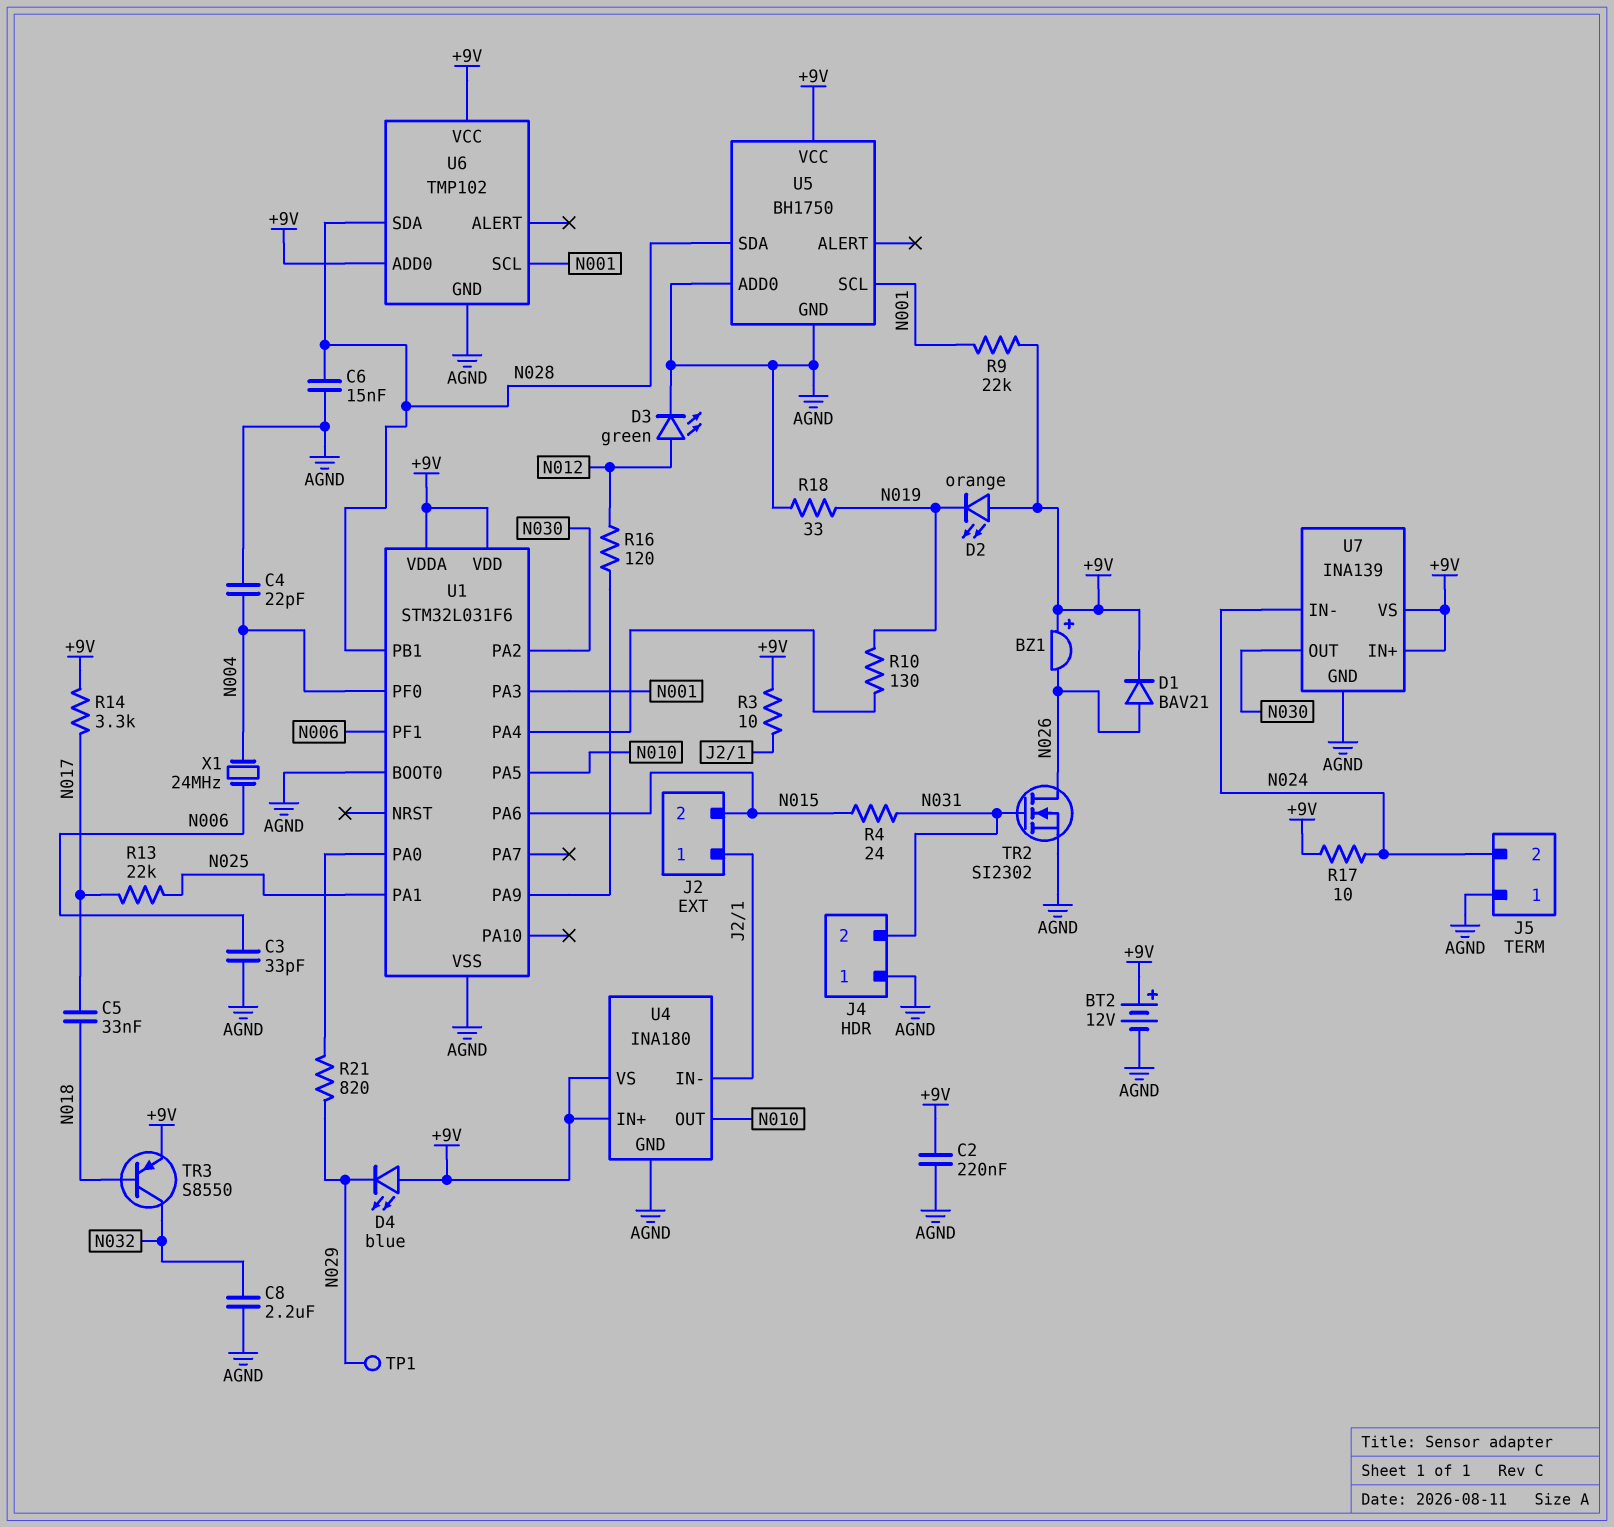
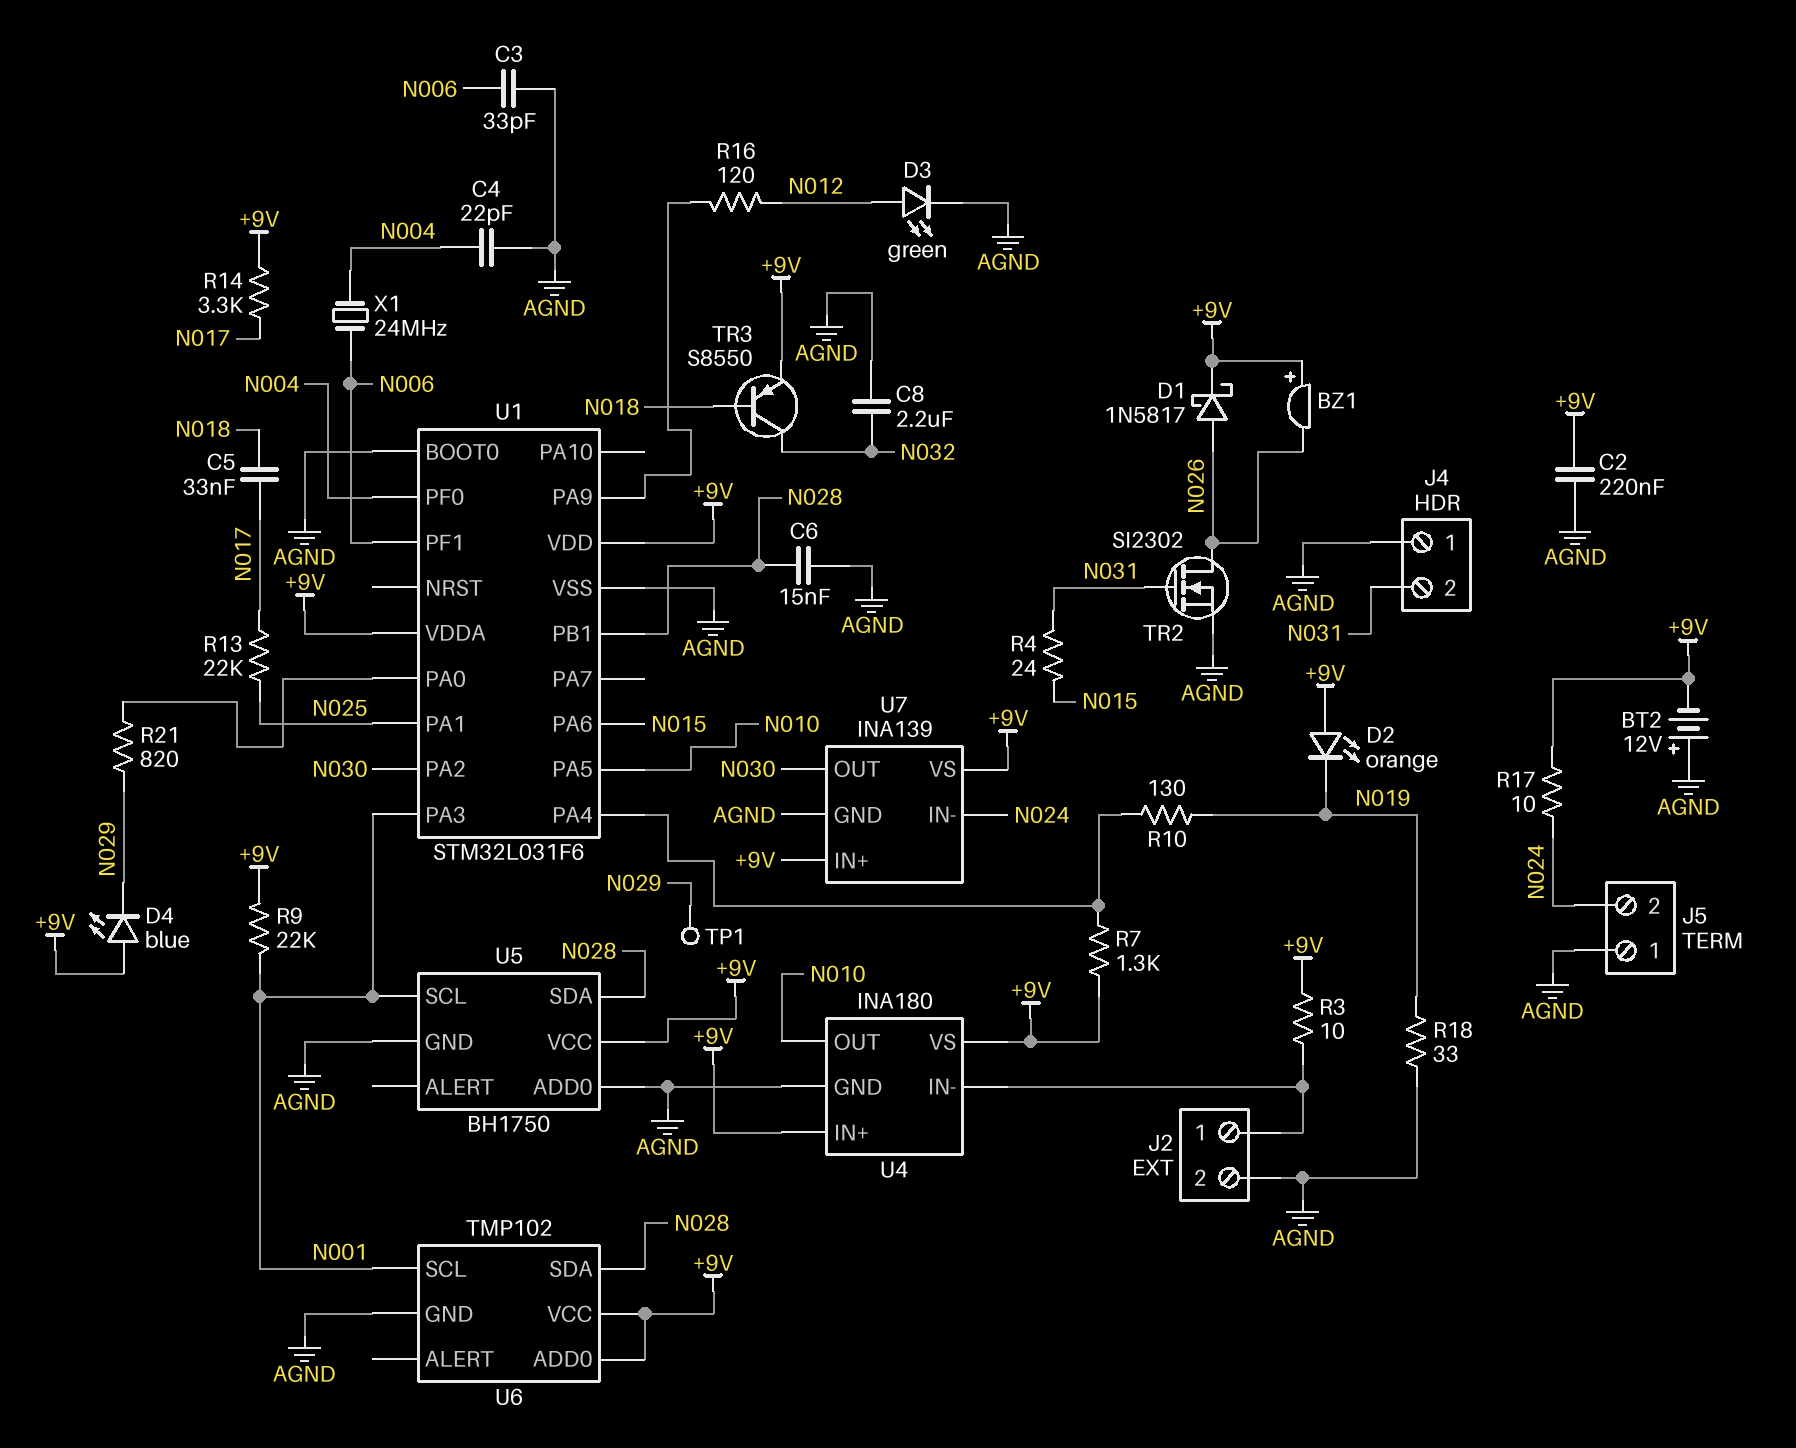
BT2: 12V (plus +9V, minus AGND) -> 12V (plus AGND, minus +9V)
D1: diode BAV21 (A N026, K +9V) -> schottky 1N5817 (A N026, K +9V)
J2 pin 2: N015 -> AGND
R7: none -> 1.3k (+9V, U1/PA4)

